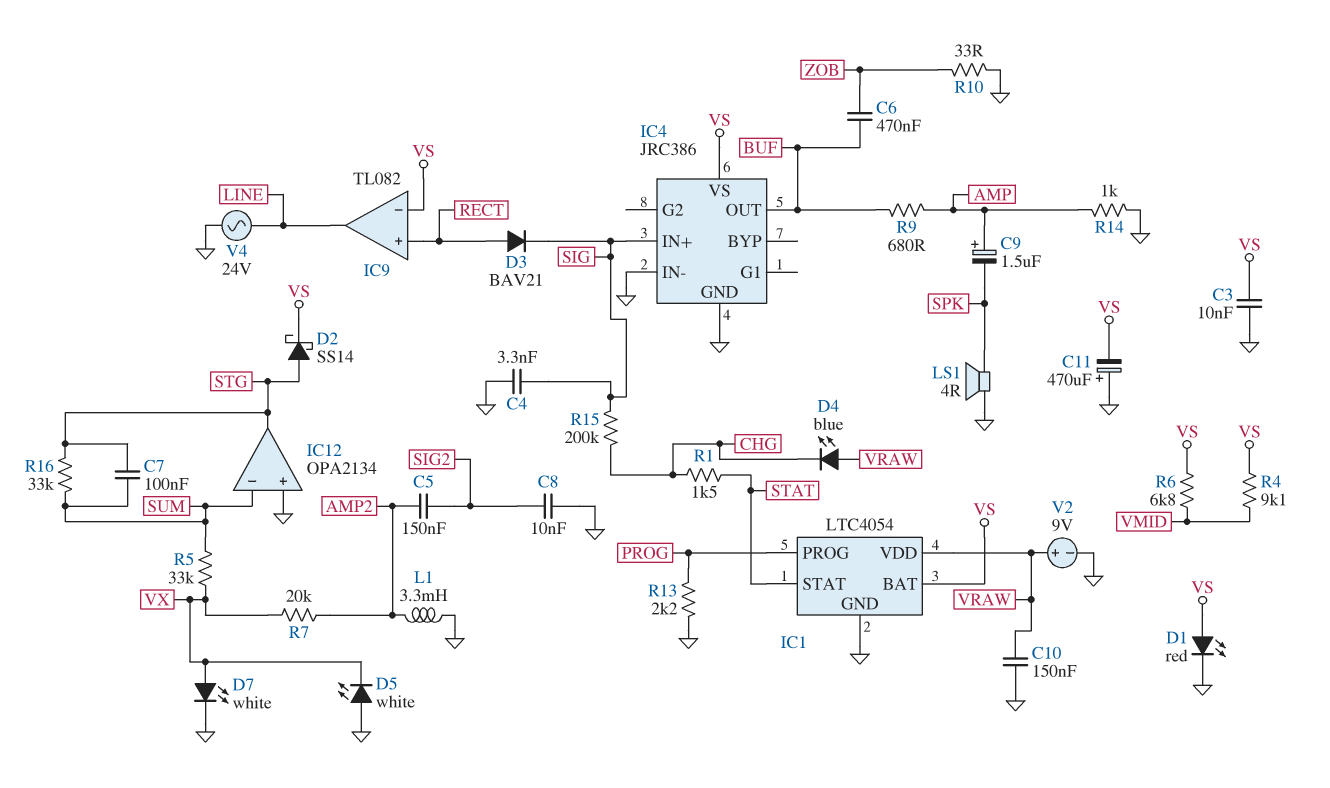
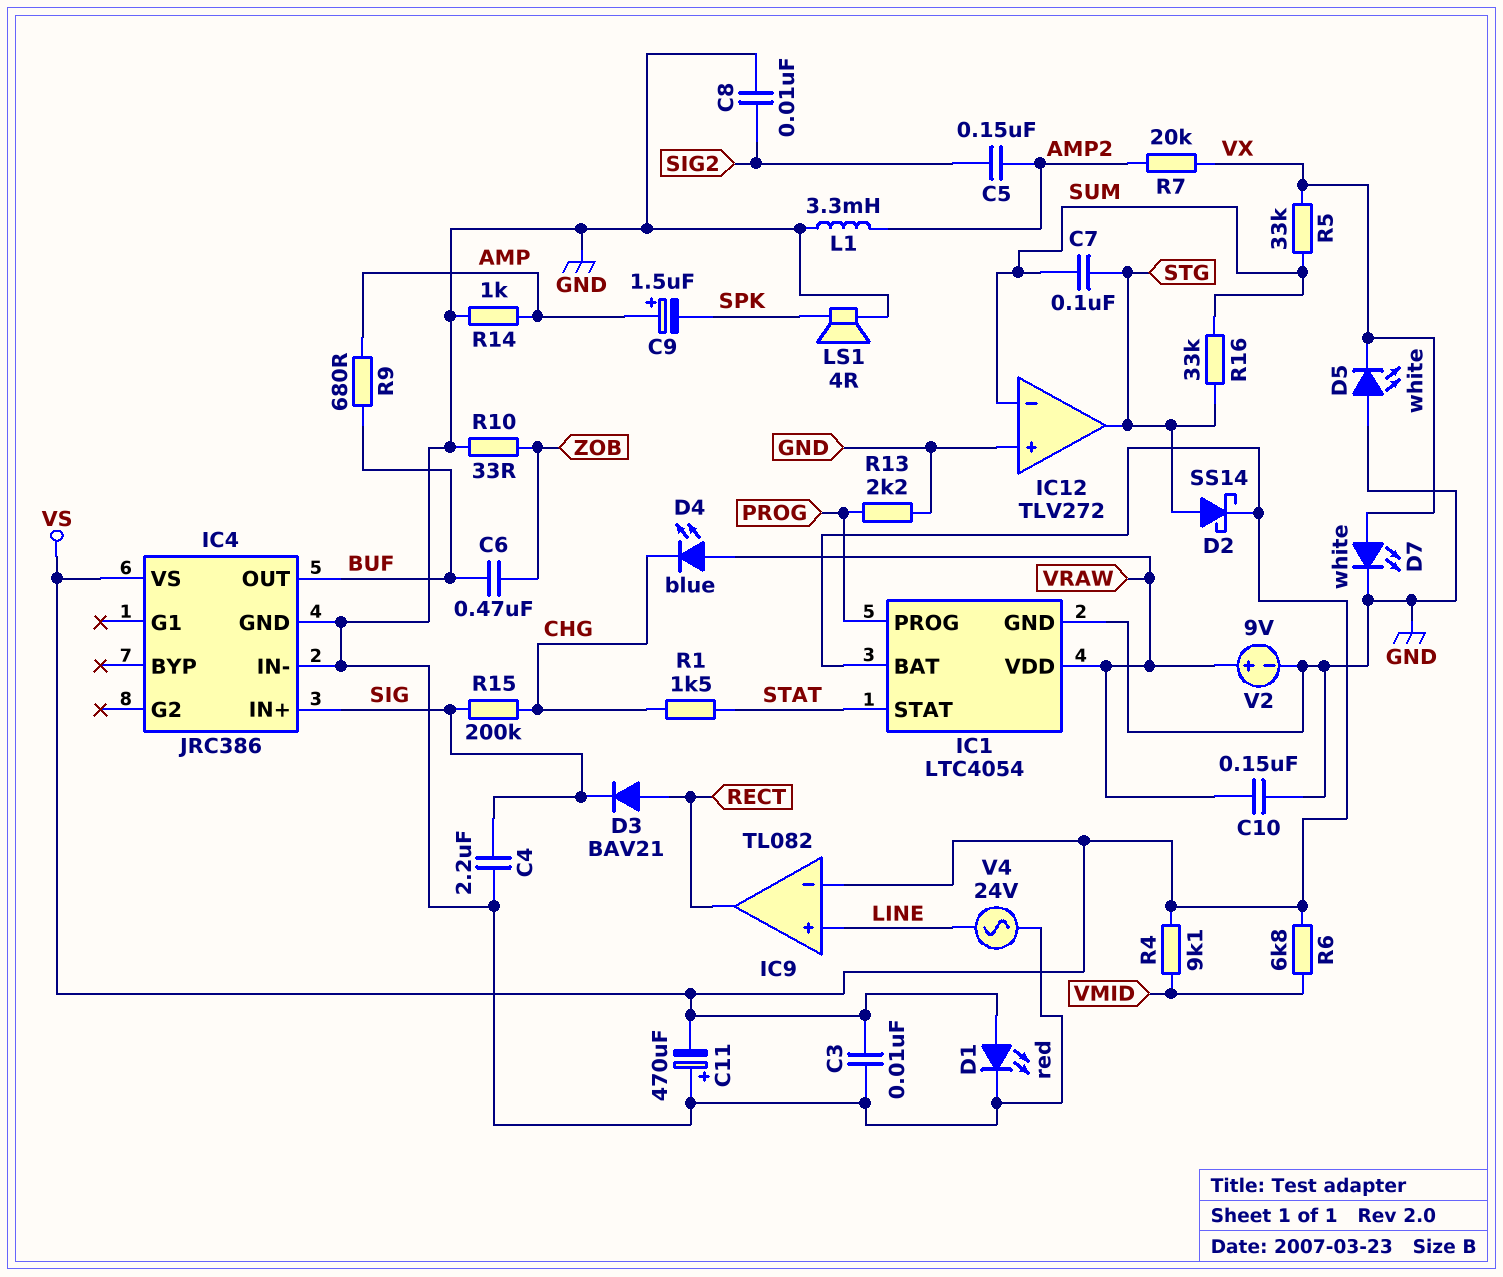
C4: 3.3nF (GND, SIG) -> 2.2uF (GND, SIG)
IC9 pin in+: RECT -> LINE
IC9 pin out: LINE -> RECT
IC12: OPA2134 -> TLV272

